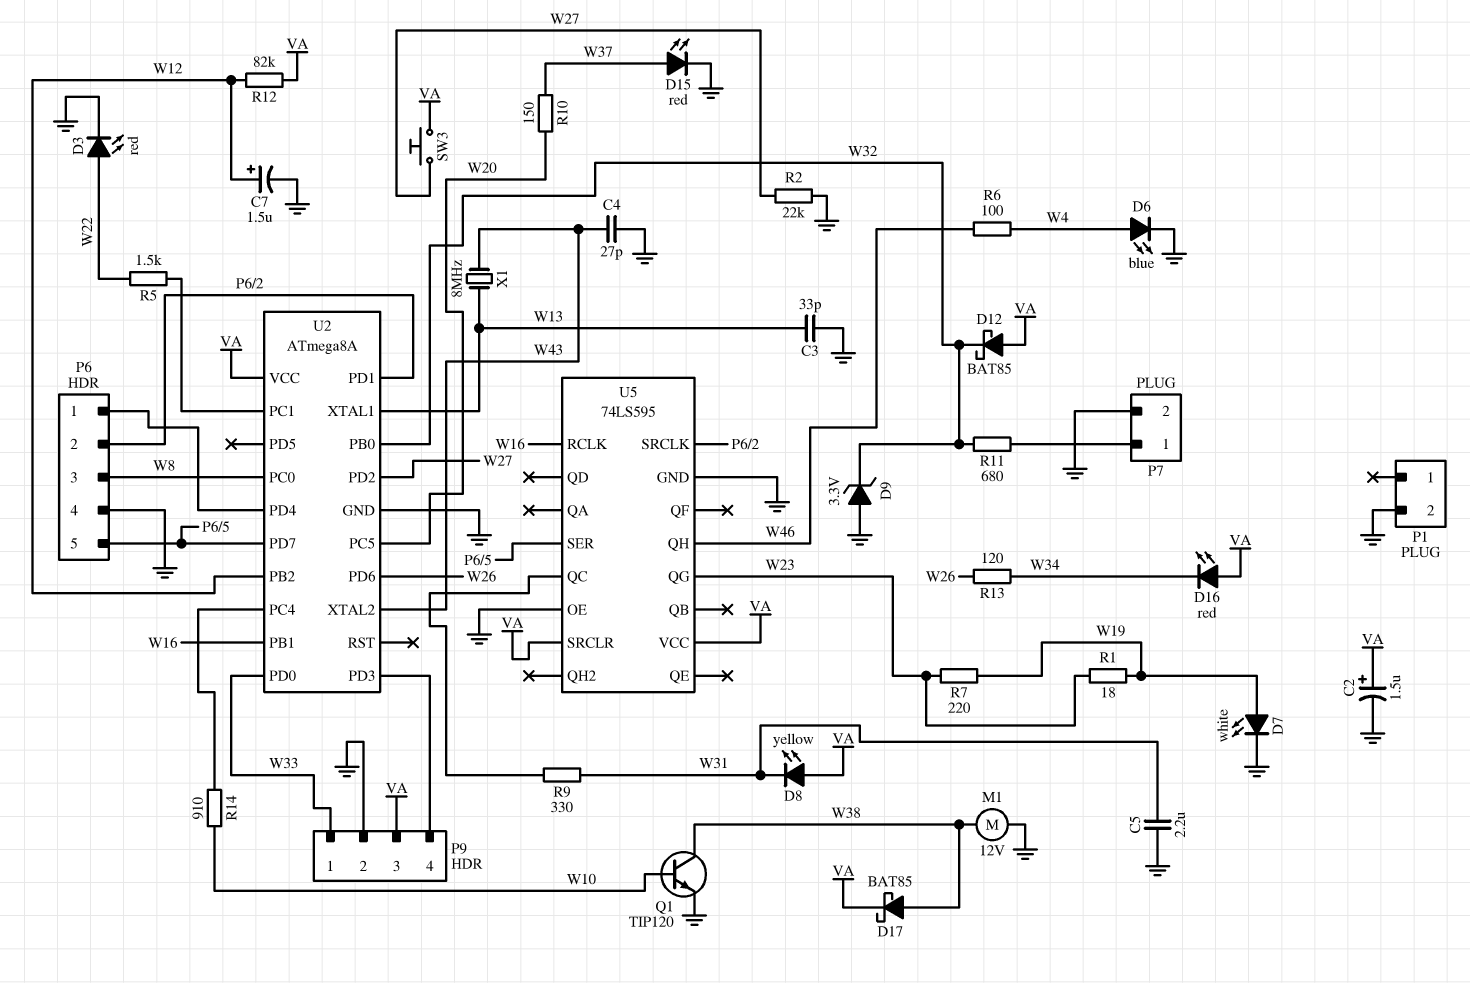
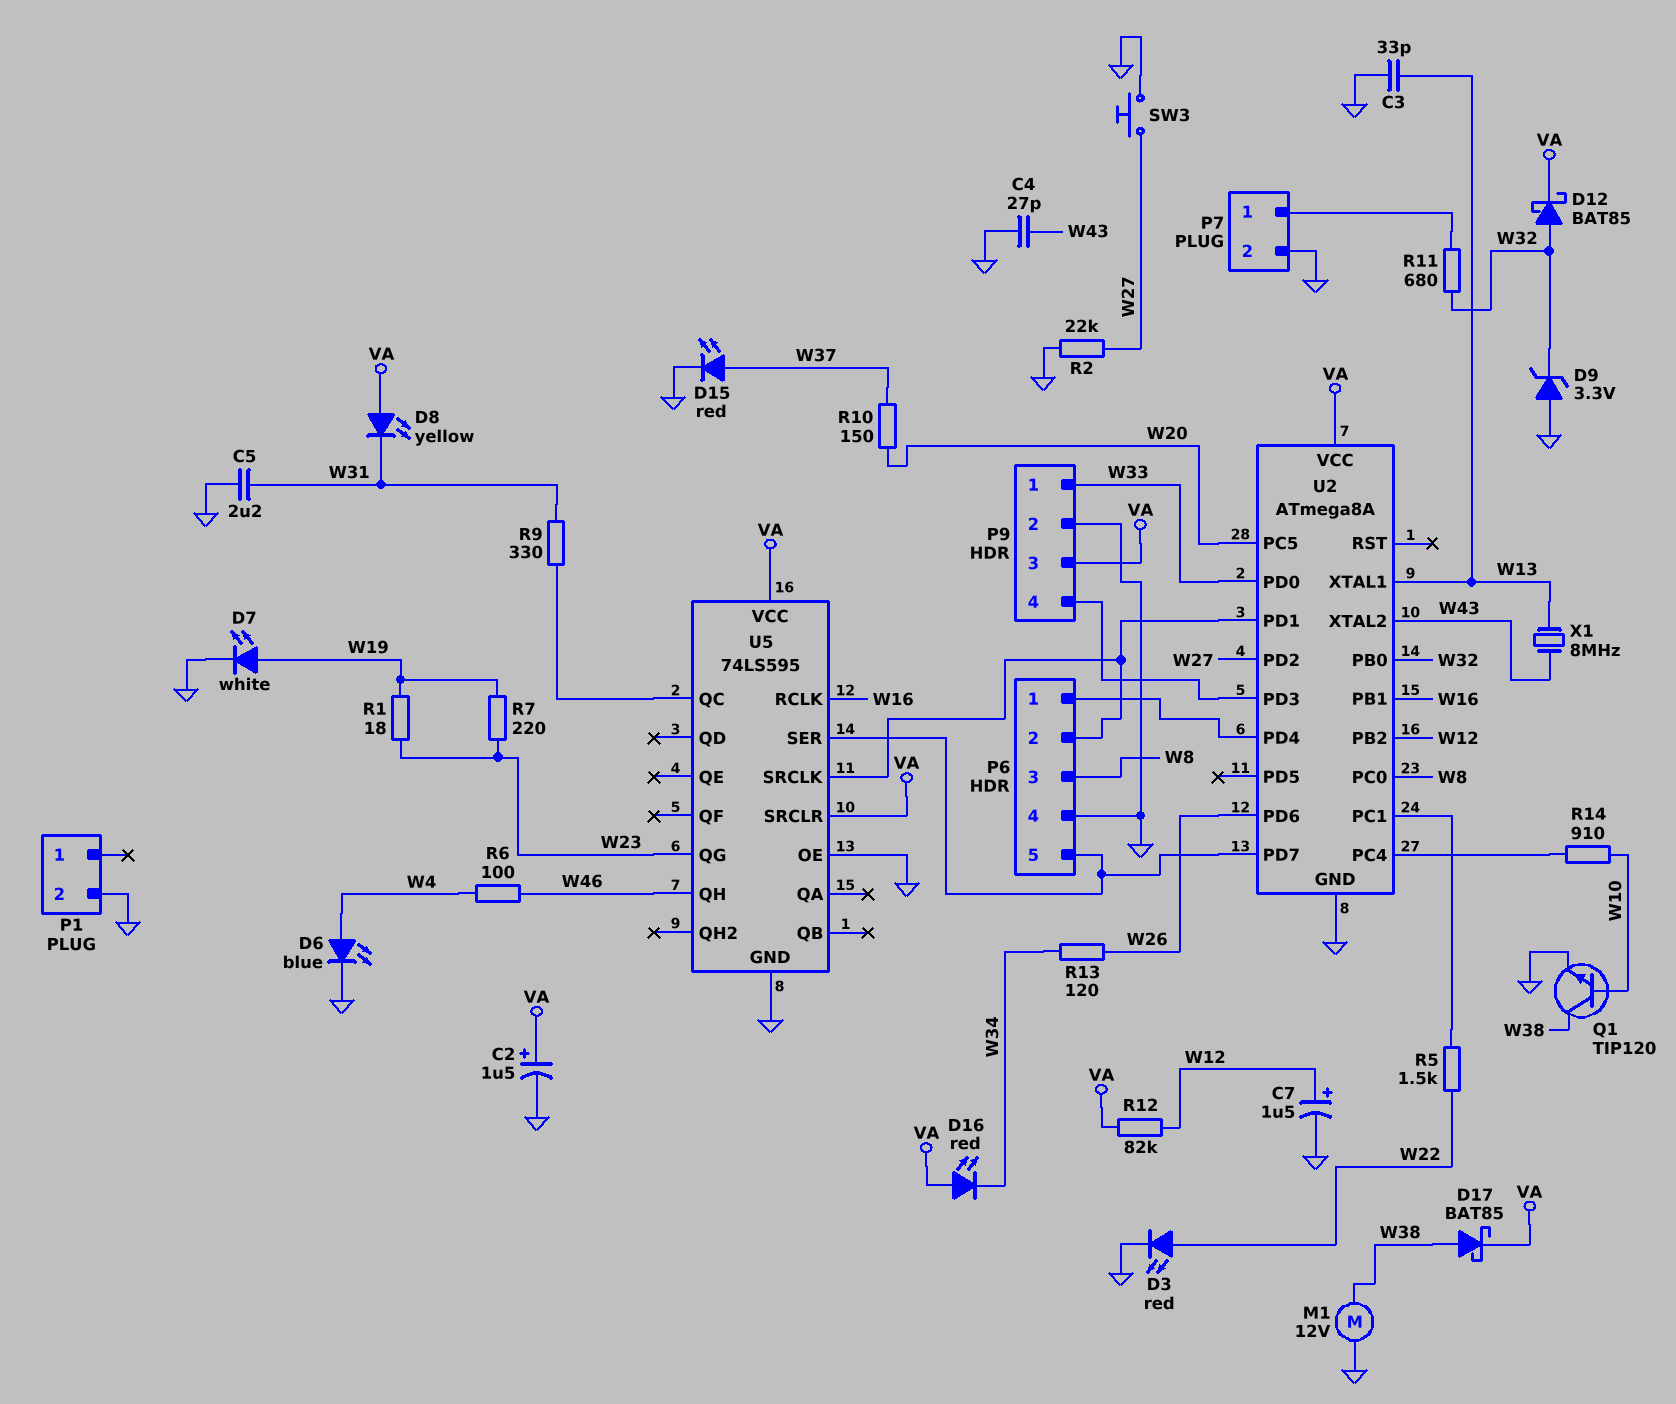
D12: schottky BAT85 (A VA, K W32) -> schottky BAT85 (A W32, K VA)
SW3: button (VA, W27) -> button (GND, W27)

